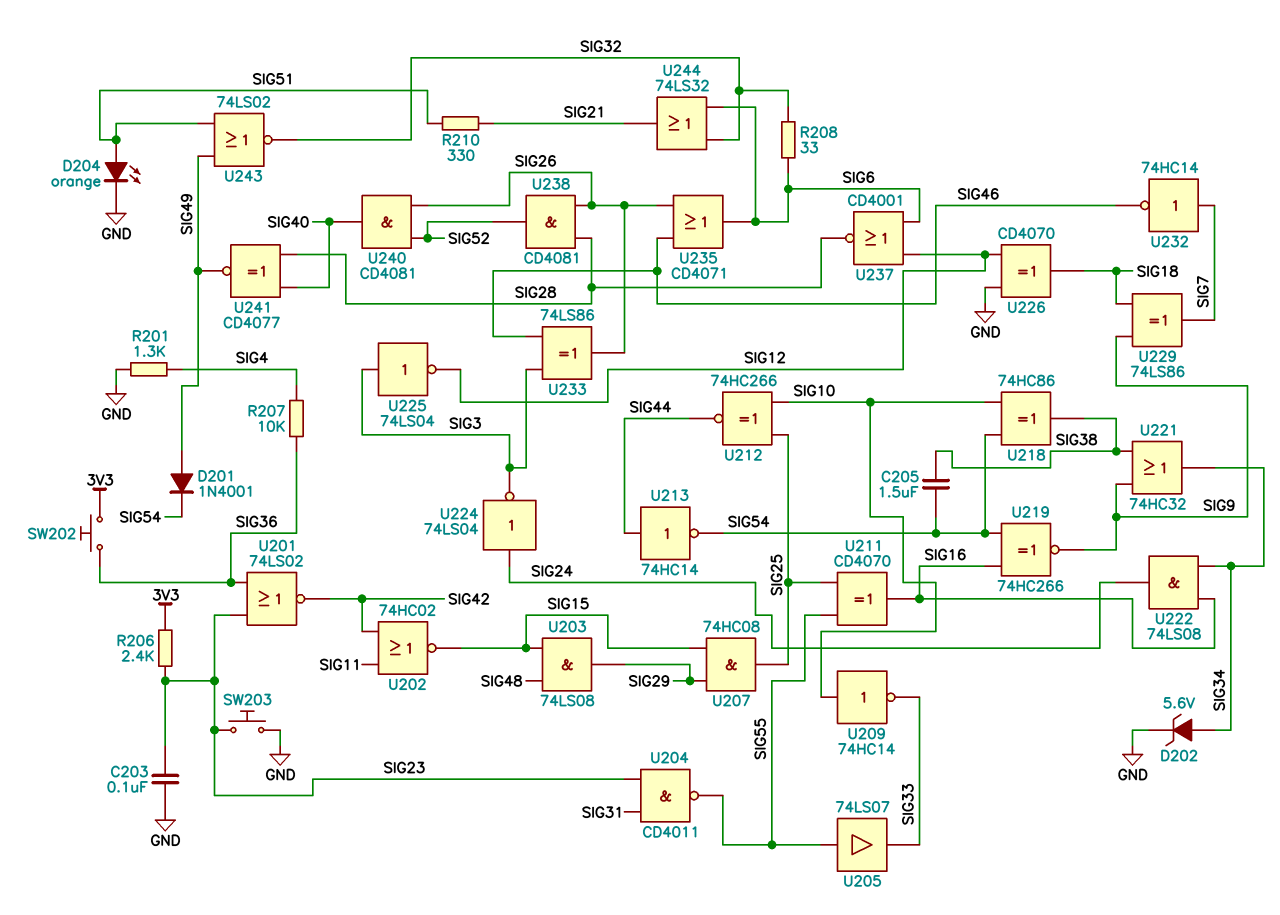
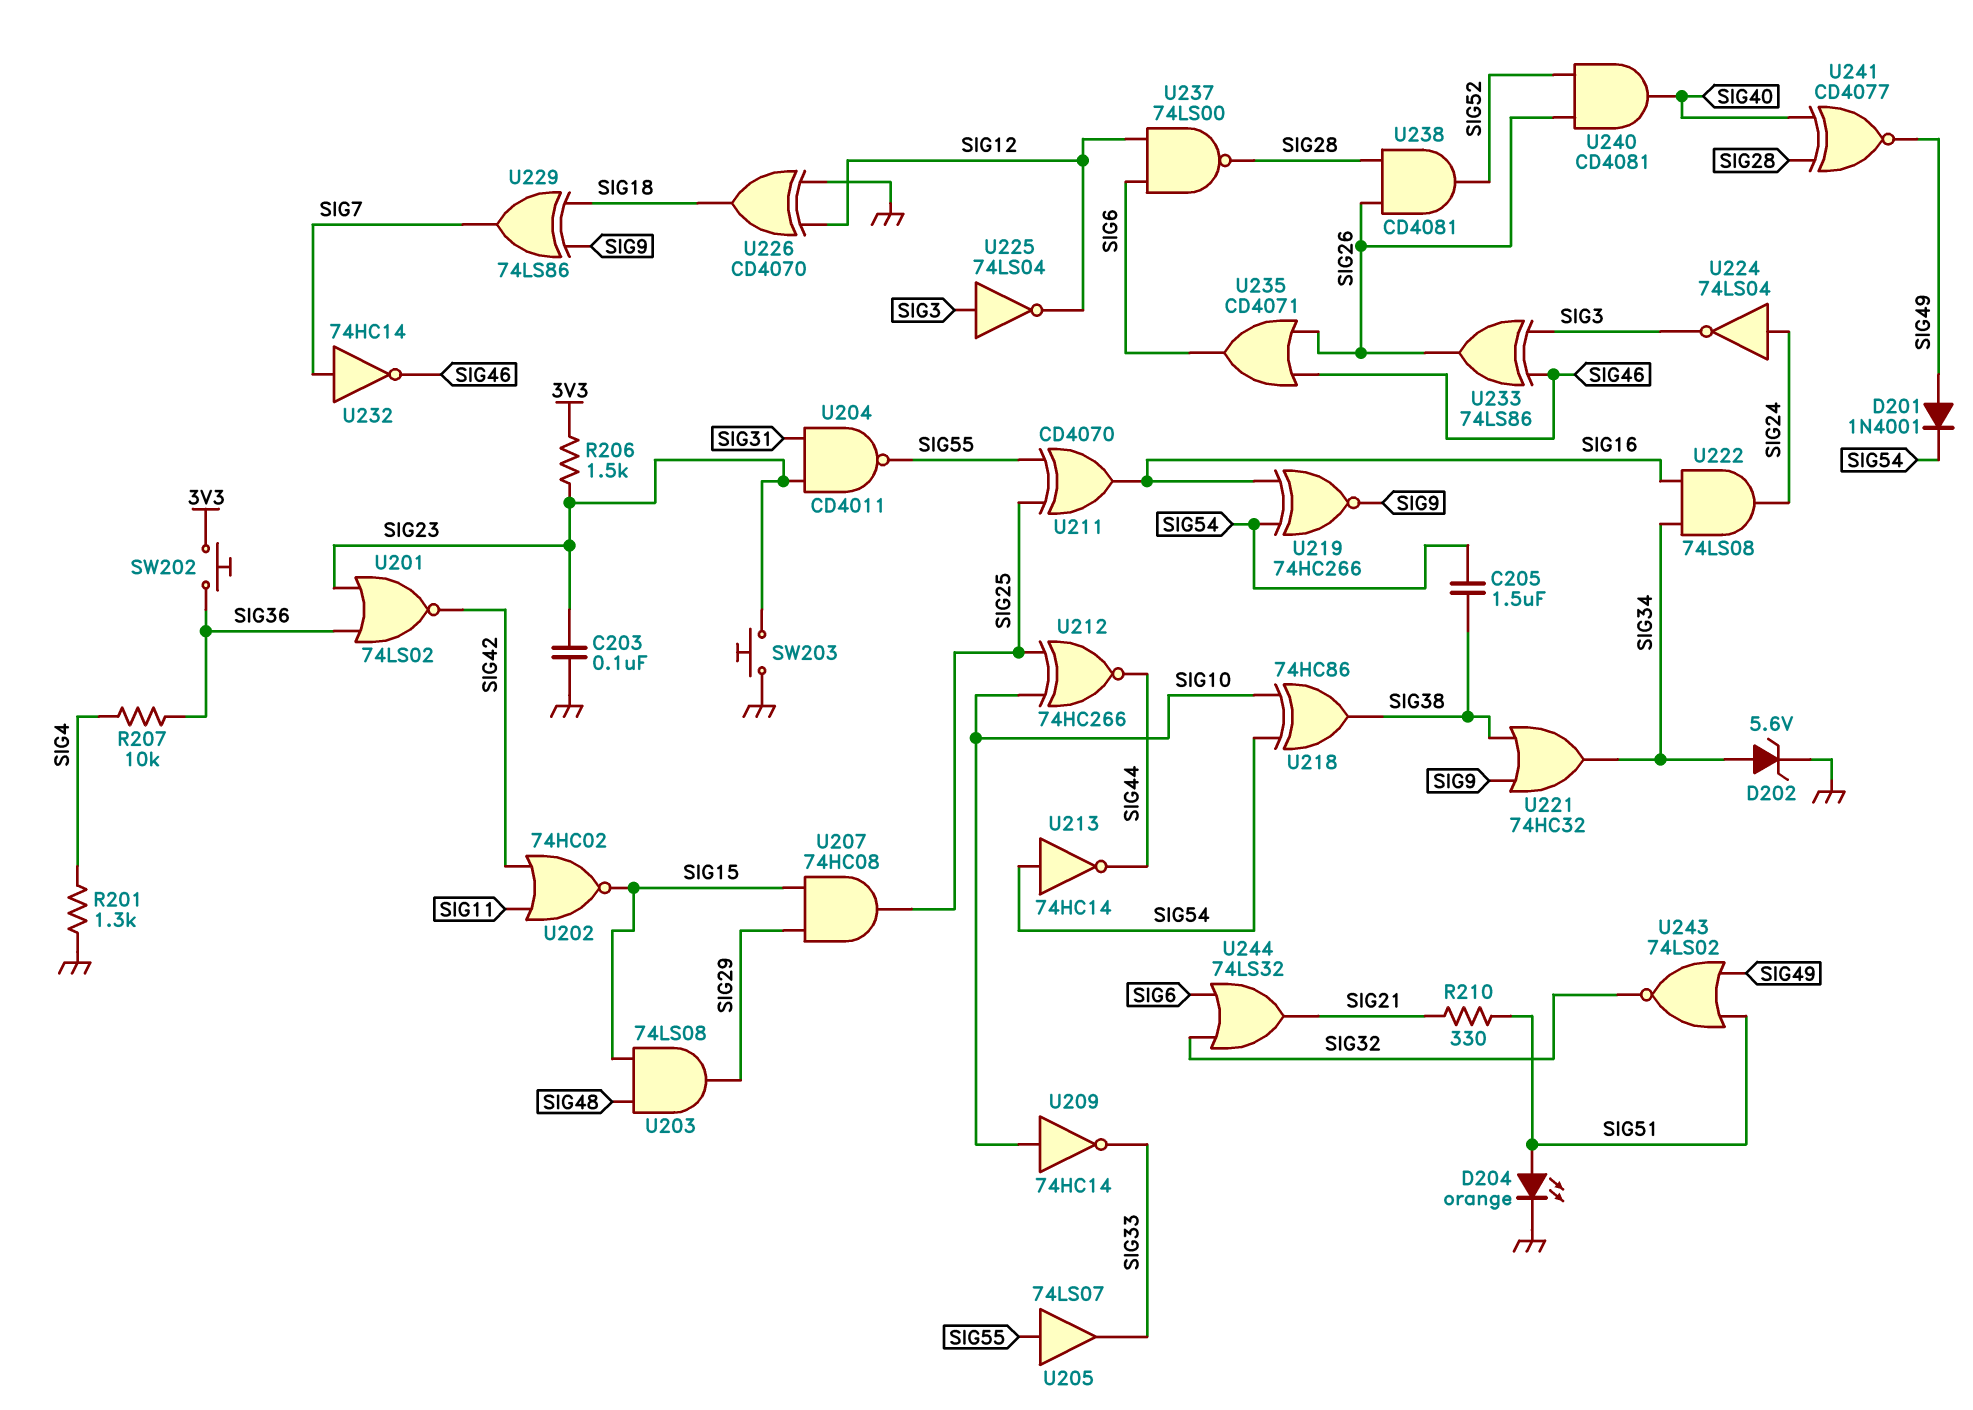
R206: 2.4k (3V3, SIG23) -> 1.5k (3V3, SIG23)
R208: 33 (SIG6, SIG32) -> none
U213: NOT 74HC14 (in SIG44, out SIG54) -> NOT 74HC14 (in SIG54, out SIG44)
U237: NOR CD4001 (in SIG6, in SIG12, out SIG28) -> NAND 74LS00 (in SIG6, in SIG12, out SIG28)

